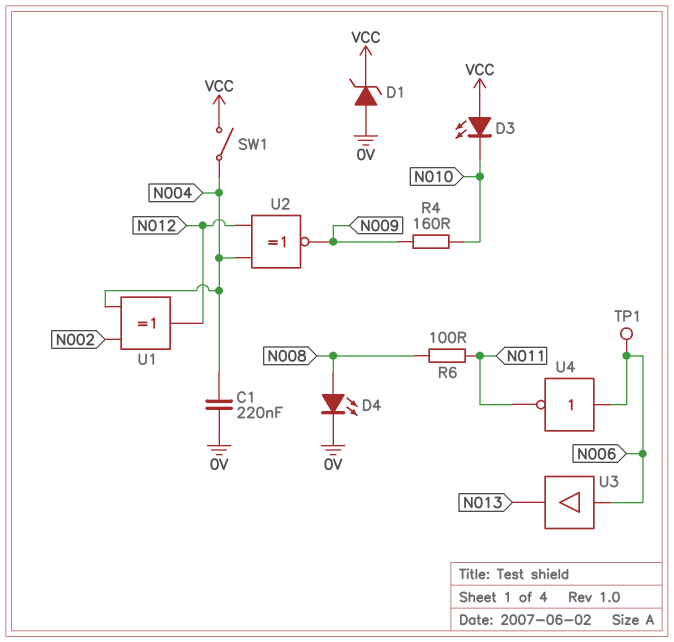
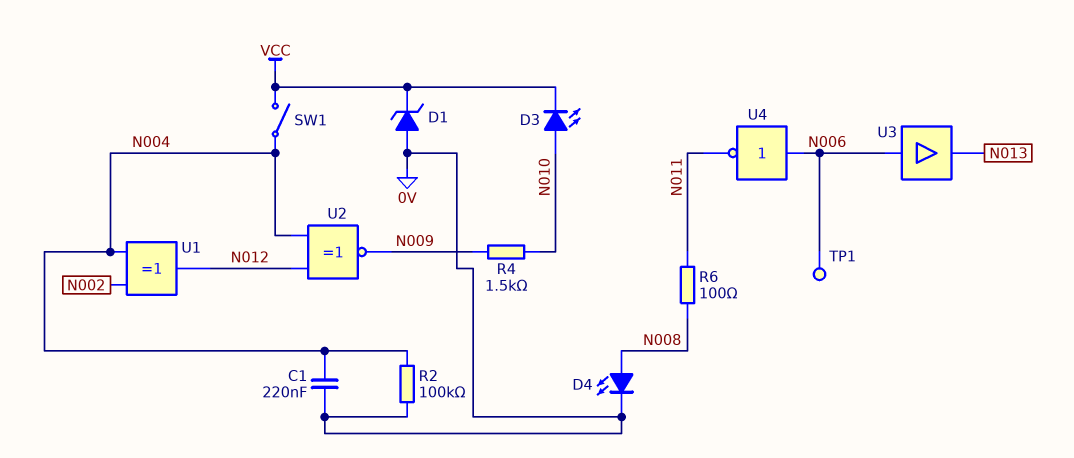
D3: LED (A VCC, K N010) -> LED (A N010, K VCC)
R2: none -> 100k (0V, N004)
R4: 160 (N009, N010) -> 1.5k (N009, N010)

